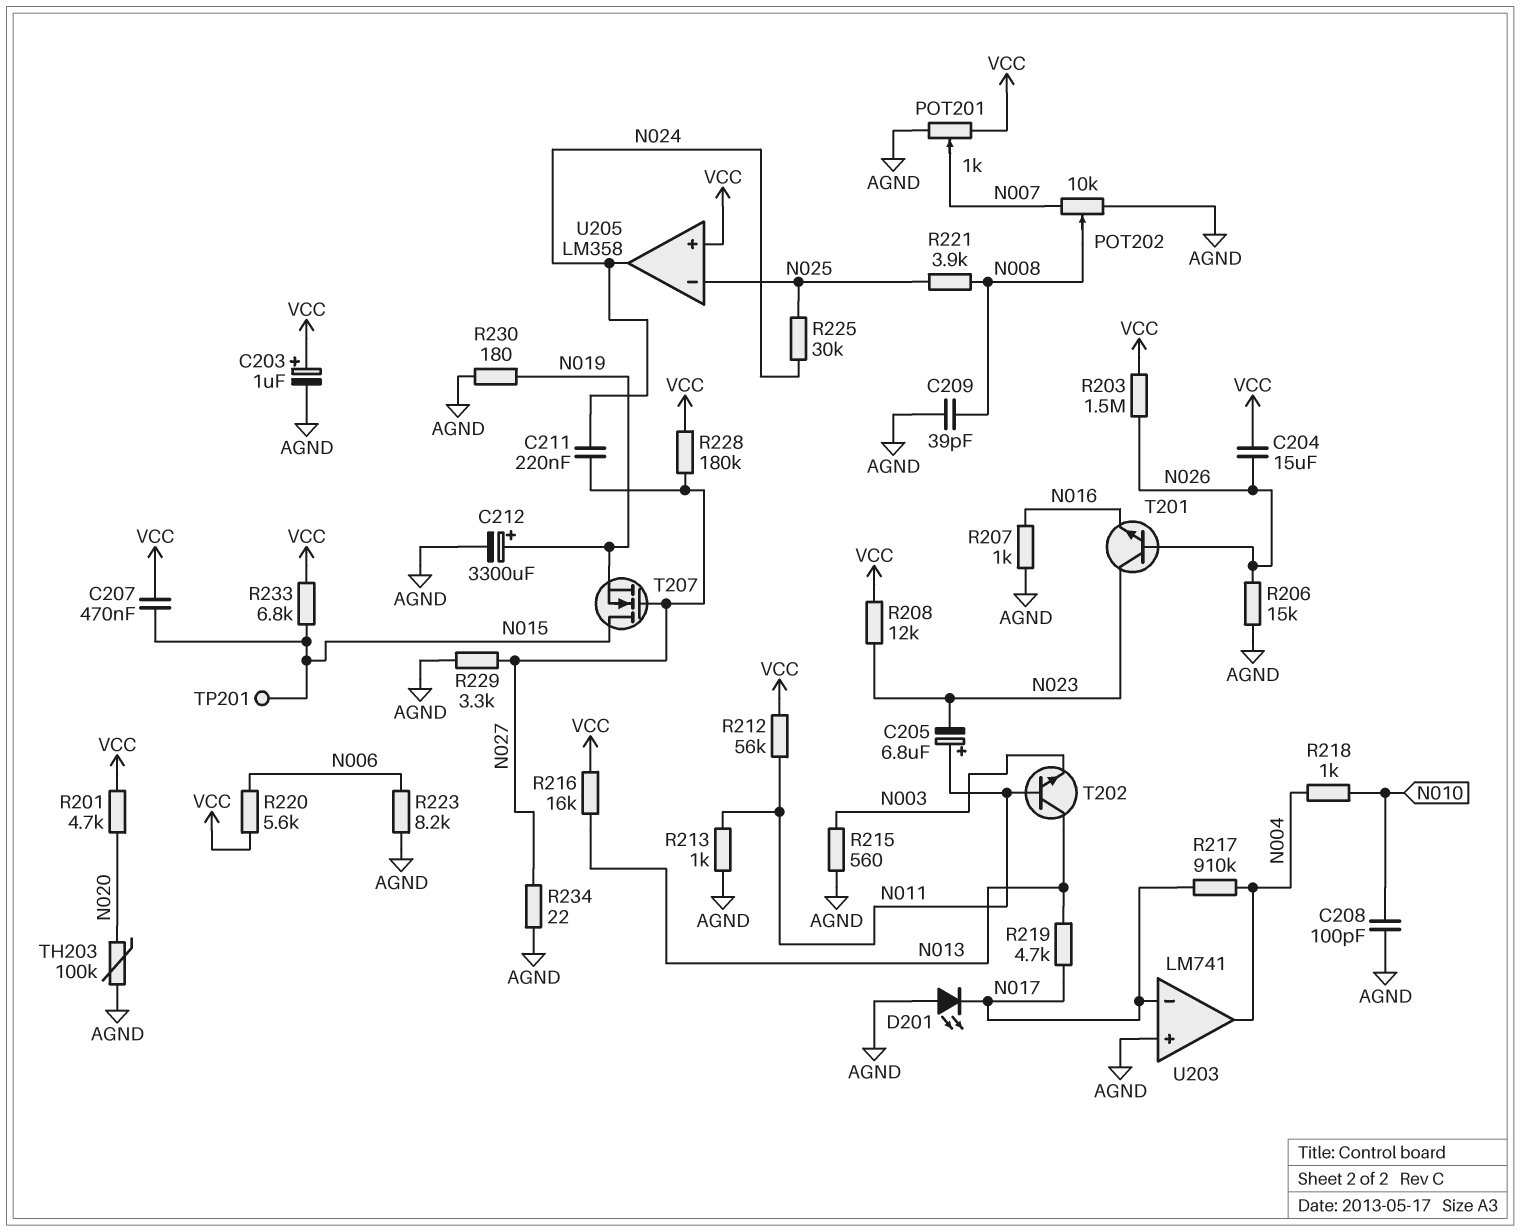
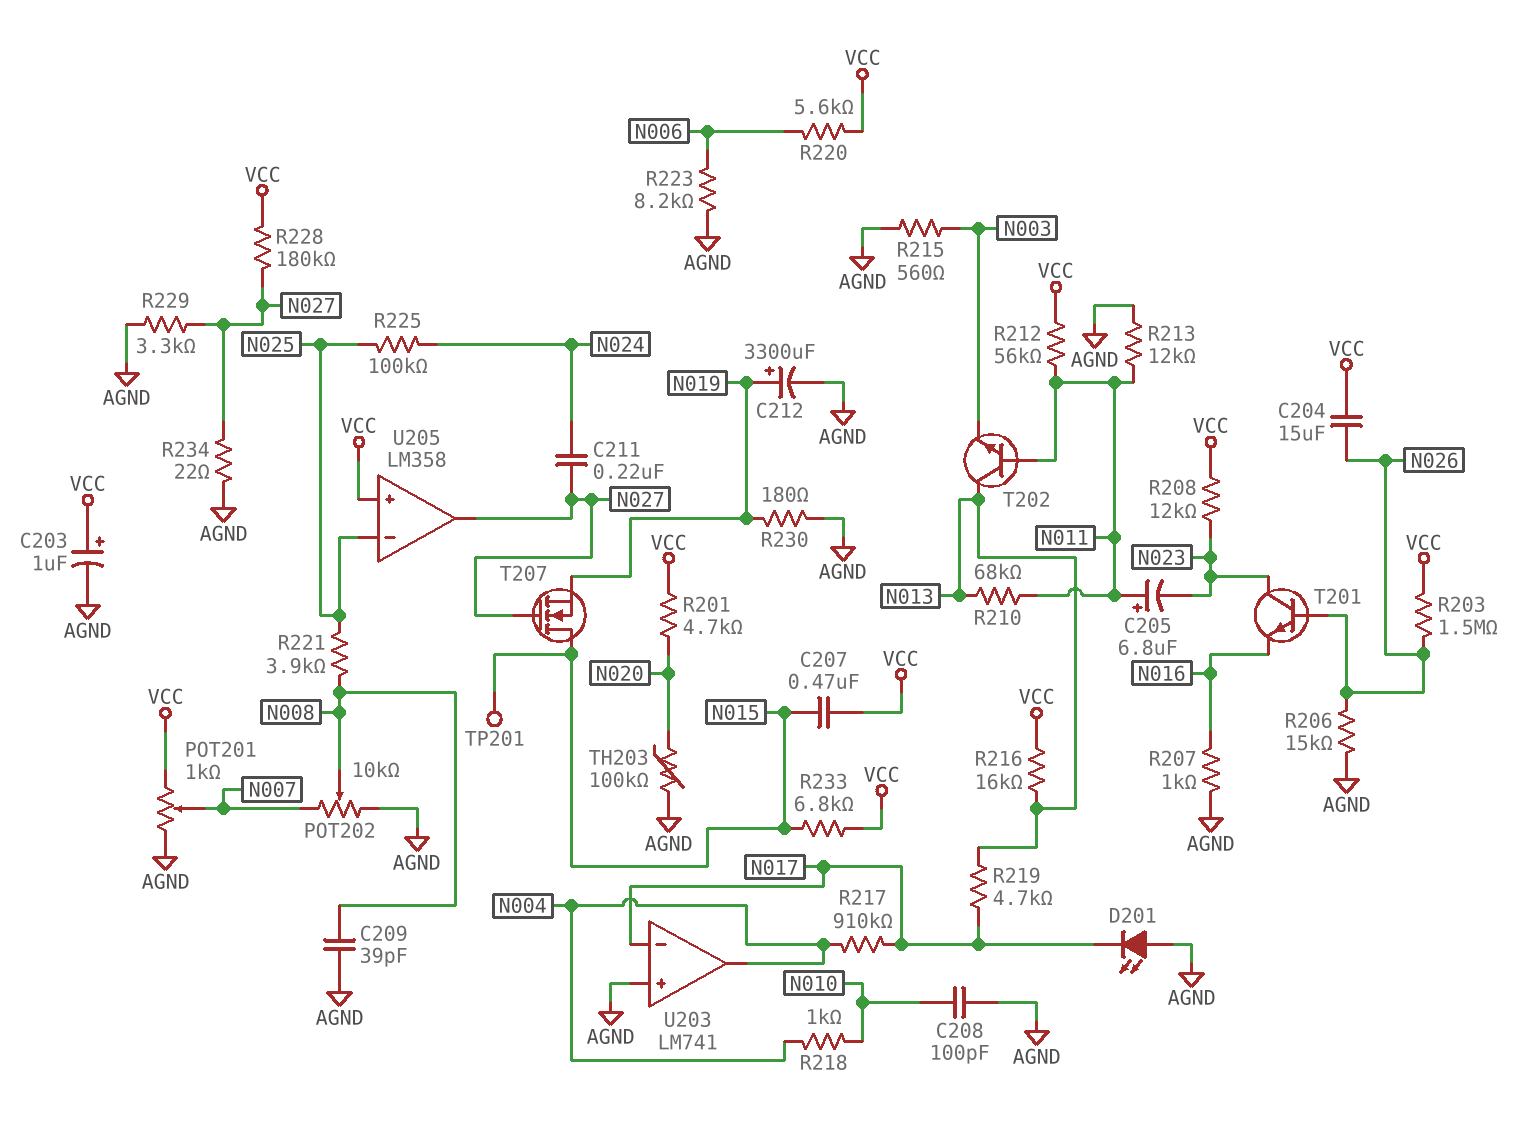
R210: none -> 68k (N011, N013)
R213: 1k (AGND, N011) -> 12k (AGND, N011)
R225: 30k (N024, N025) -> 100k (N024, N025)
U205 pin out: N024 -> N027

